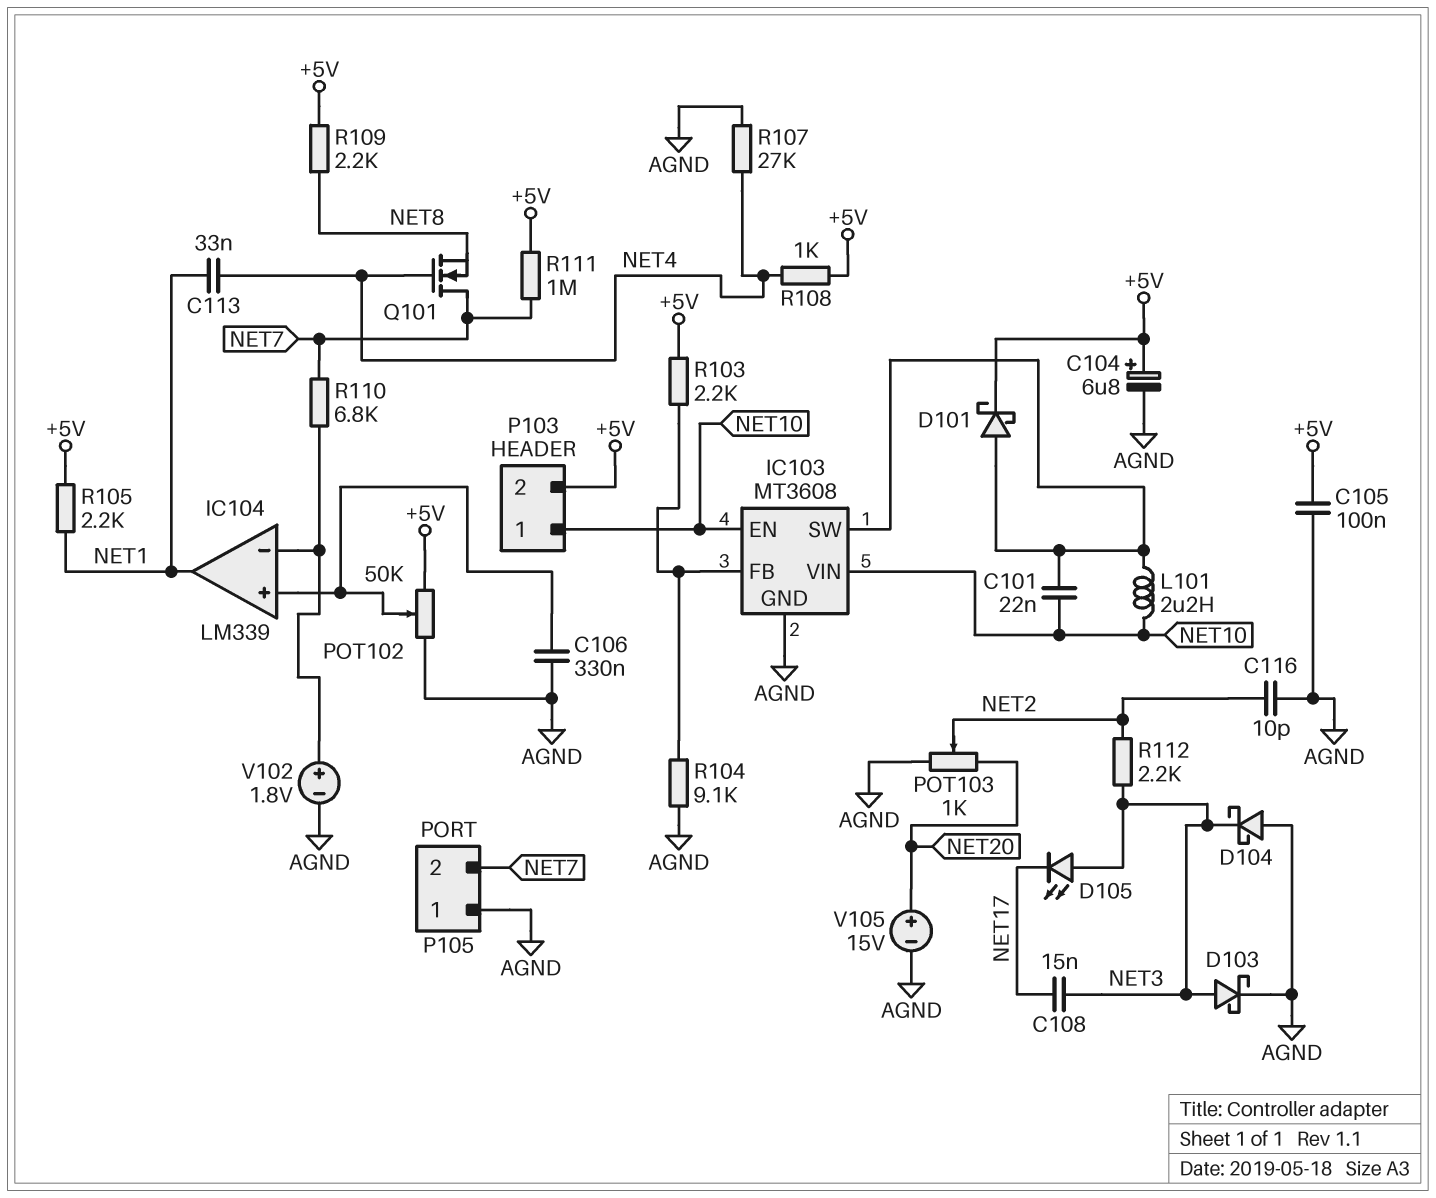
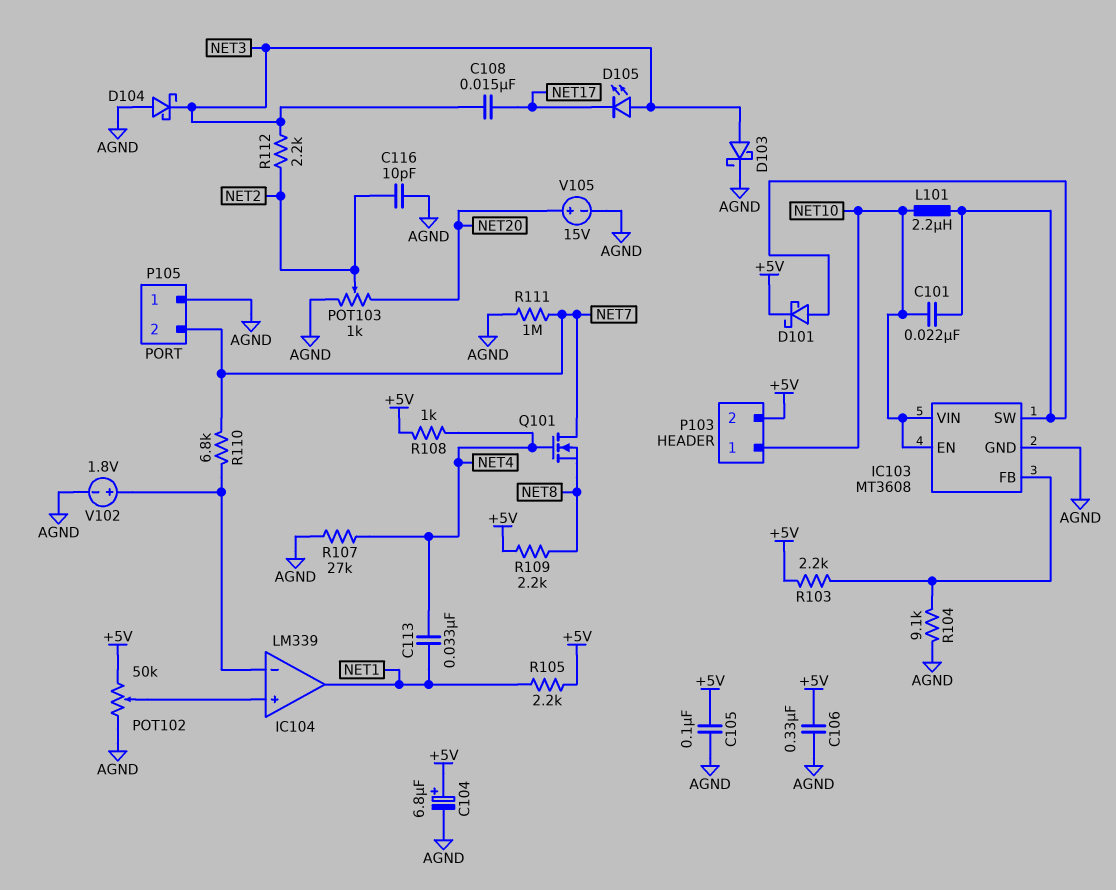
C106: 330nF (AGND, IC104/in+) -> 330nF (+5V, AGND)
R111: 1M (+5V, NET7) -> 1M (AGND, NET7)

